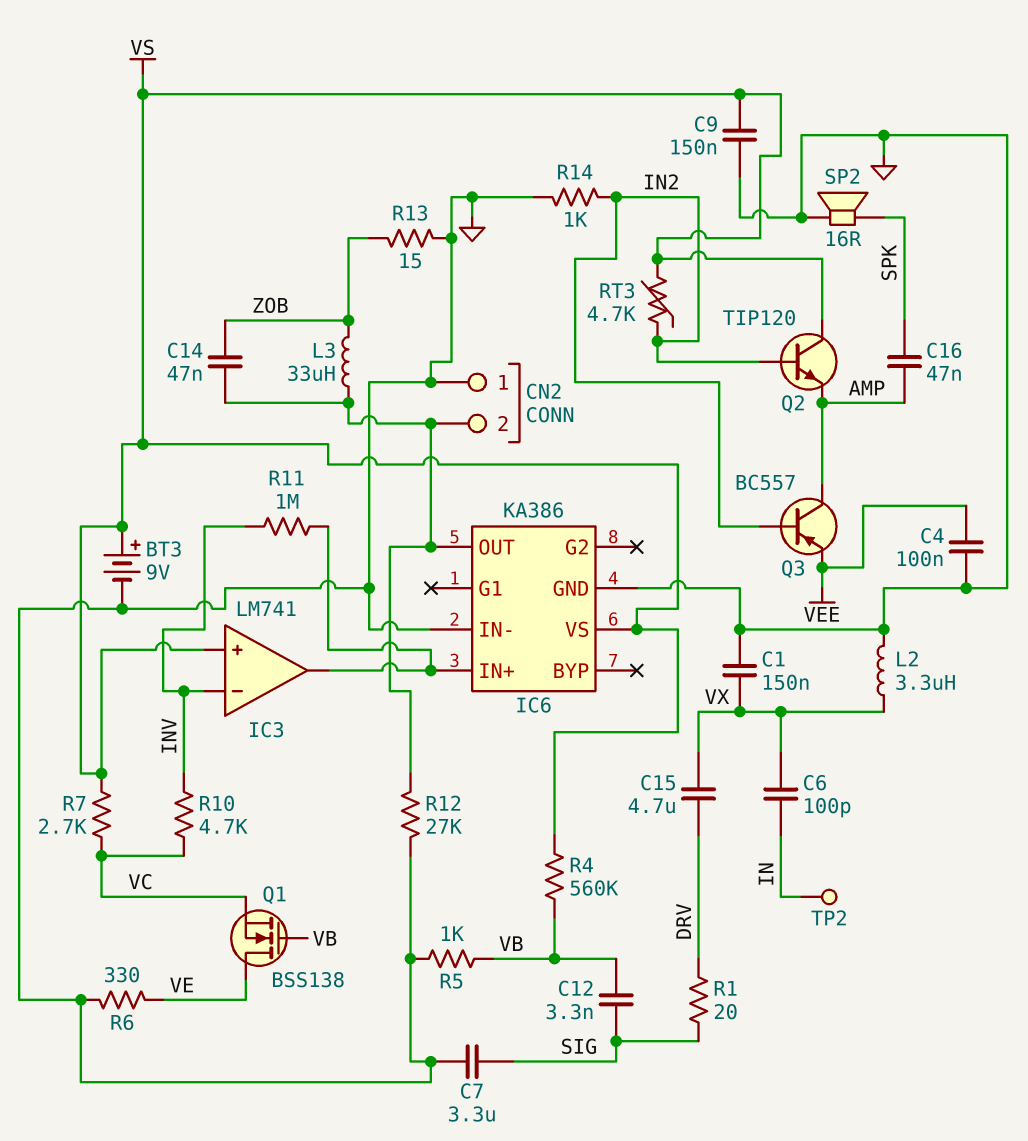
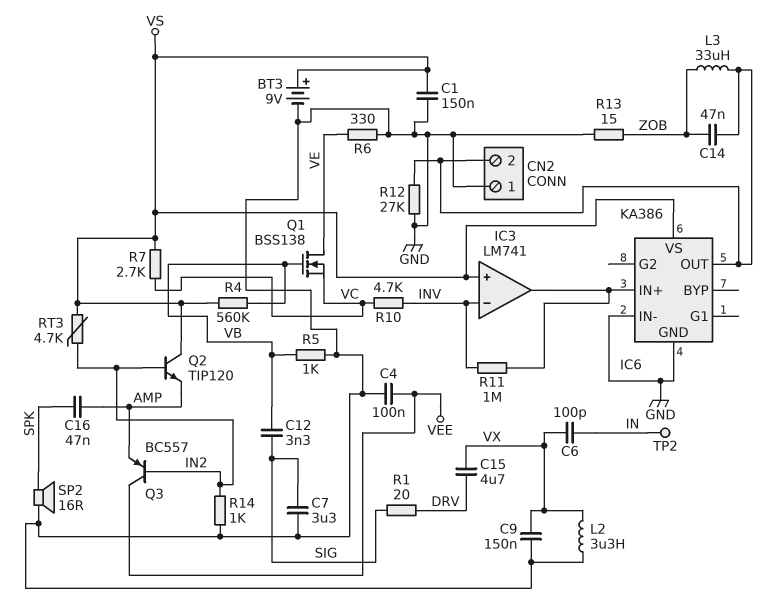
C1: 150nF (GND, VX) -> 150nF (GND, VS)
C9: 150nF (GND, VS) -> 150nF (GND, VX)
Q3: PNP BC557 (B IN2, C AMP, E VEE) -> PNP BC557 (B IN2, C VEE, E AMP)

